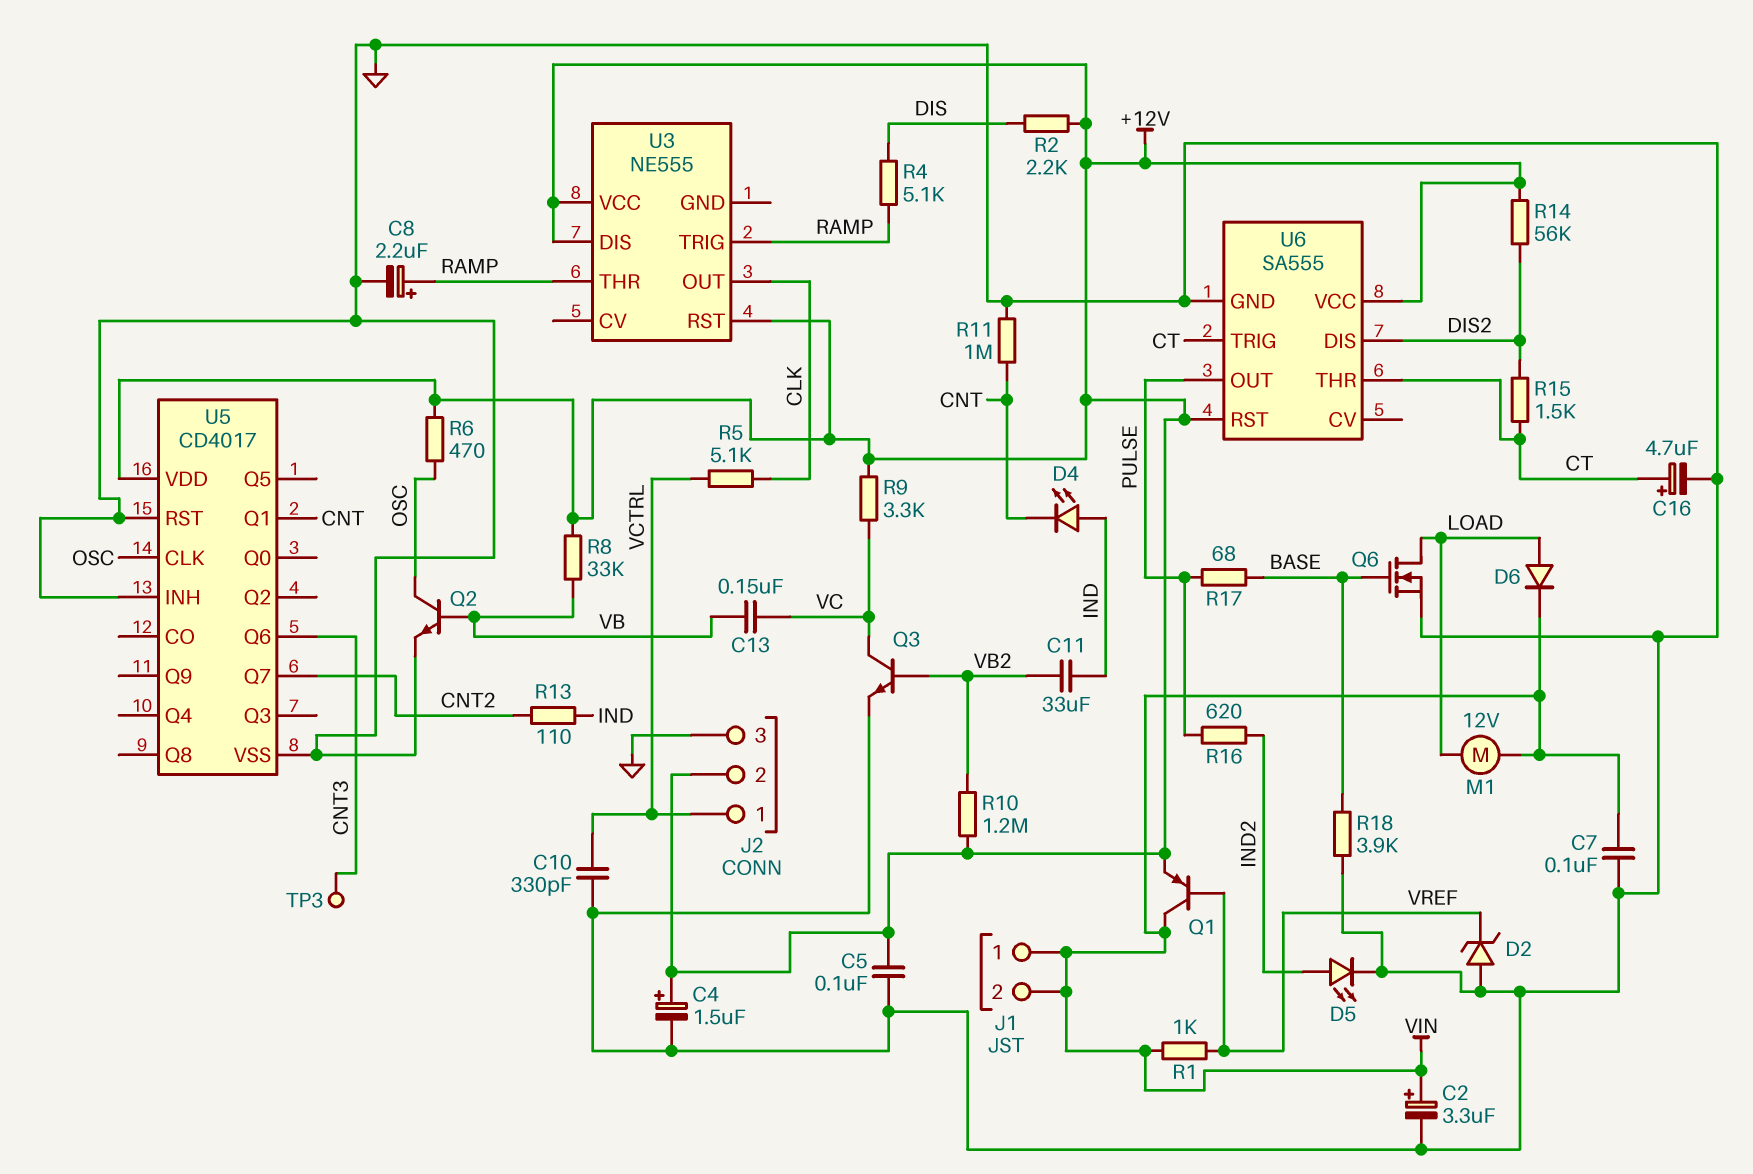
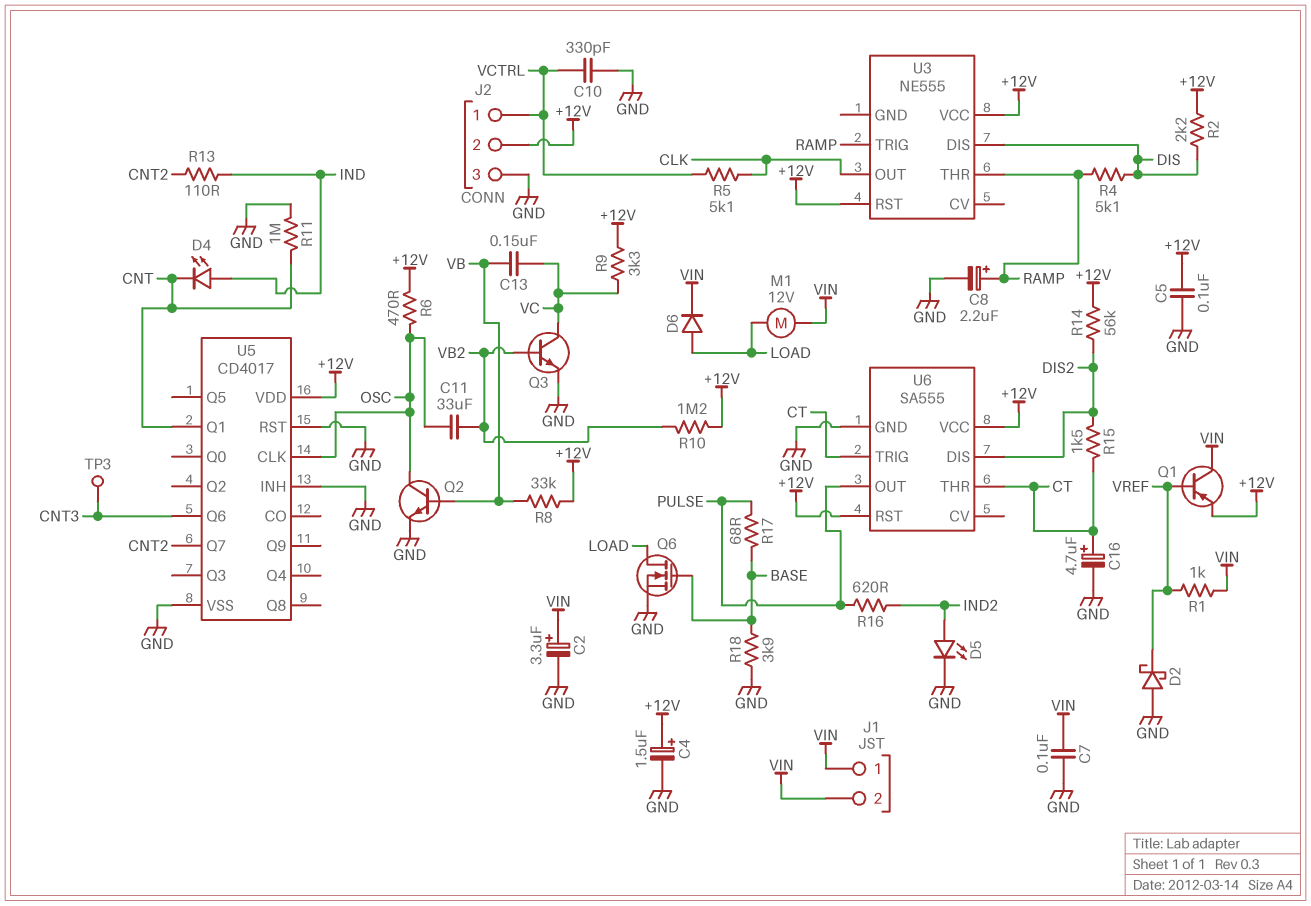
C11: 33uF (IND, VB2) -> 33uF (OSC, VB2)
D2: zener (A GND, K VREF) -> schottky (A GND, K VREF)
U3 pin DIS: +12V -> DIS

